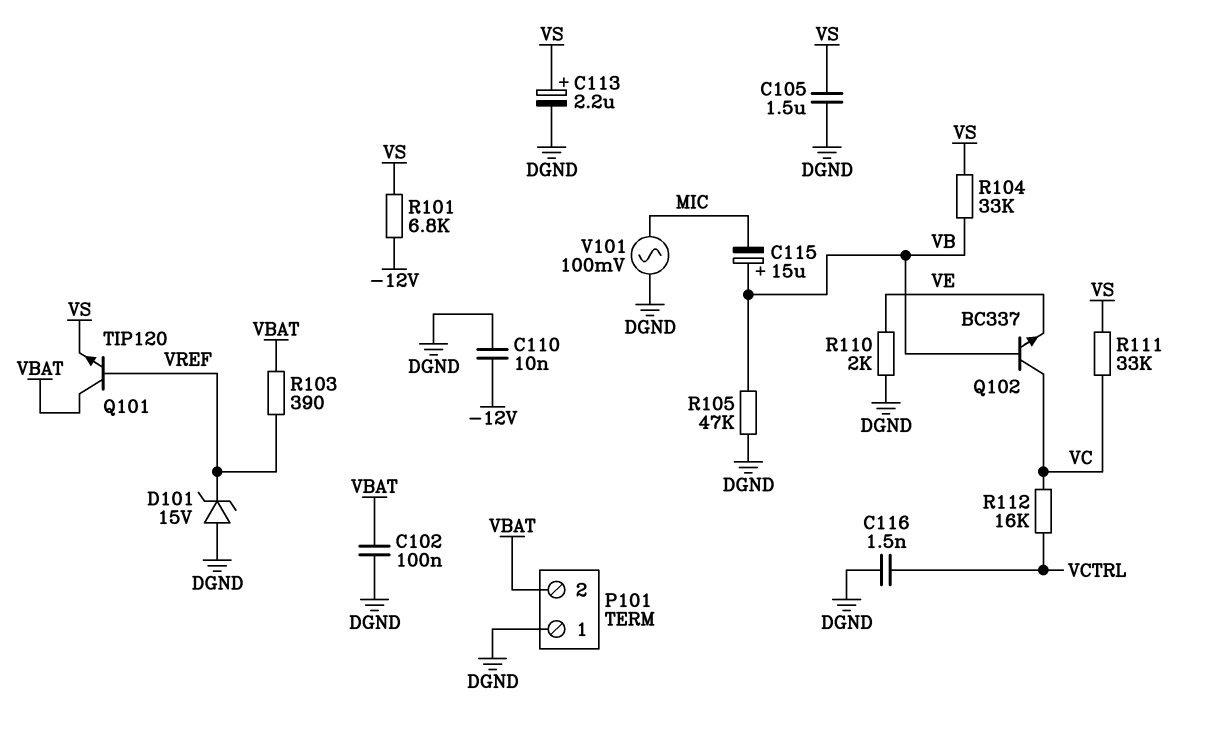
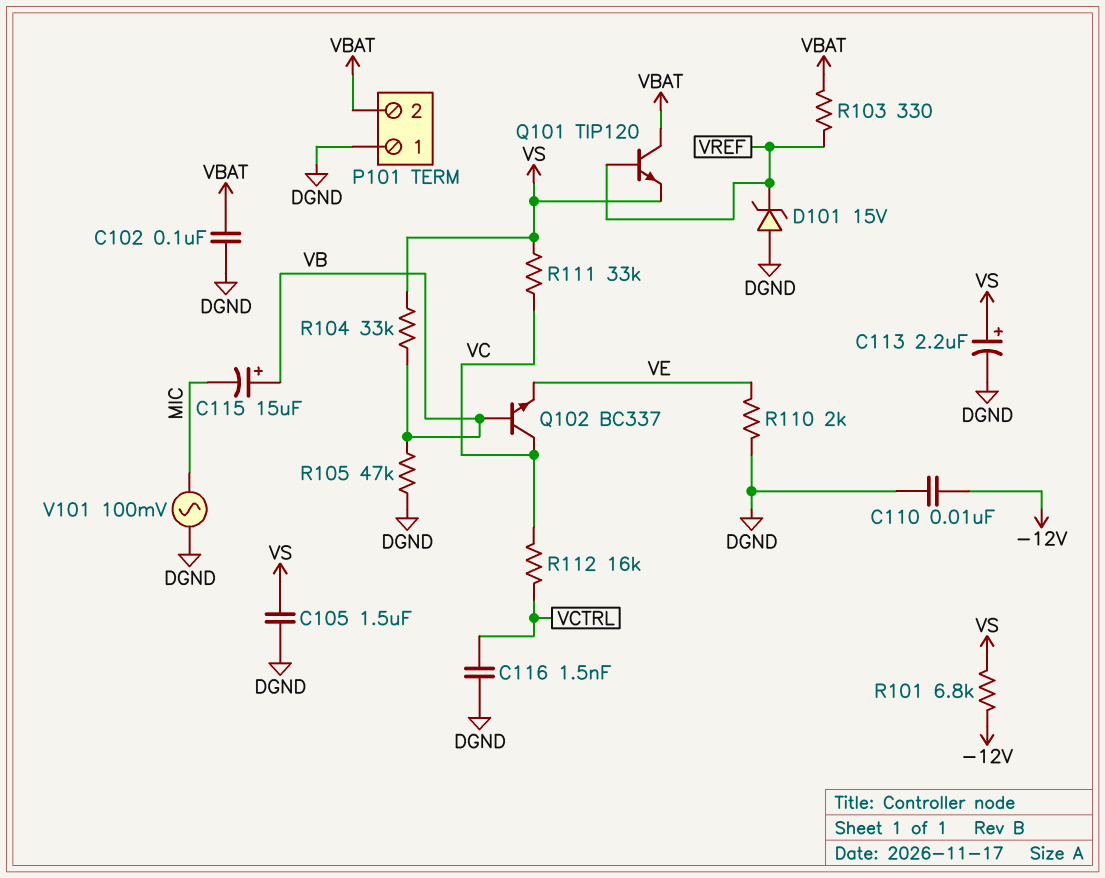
R103: 390 (VBAT, VREF) -> 330 (VBAT, VREF)

